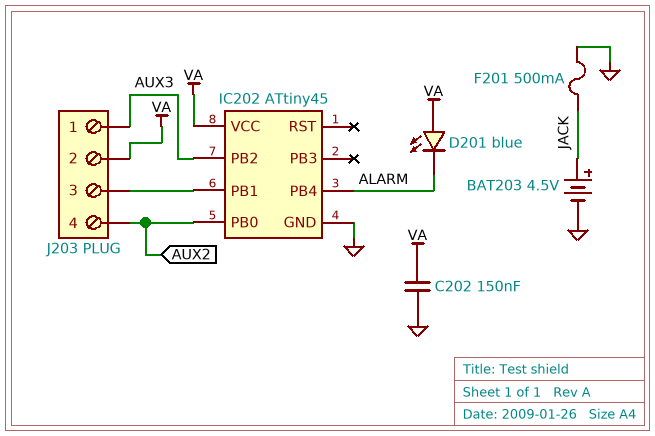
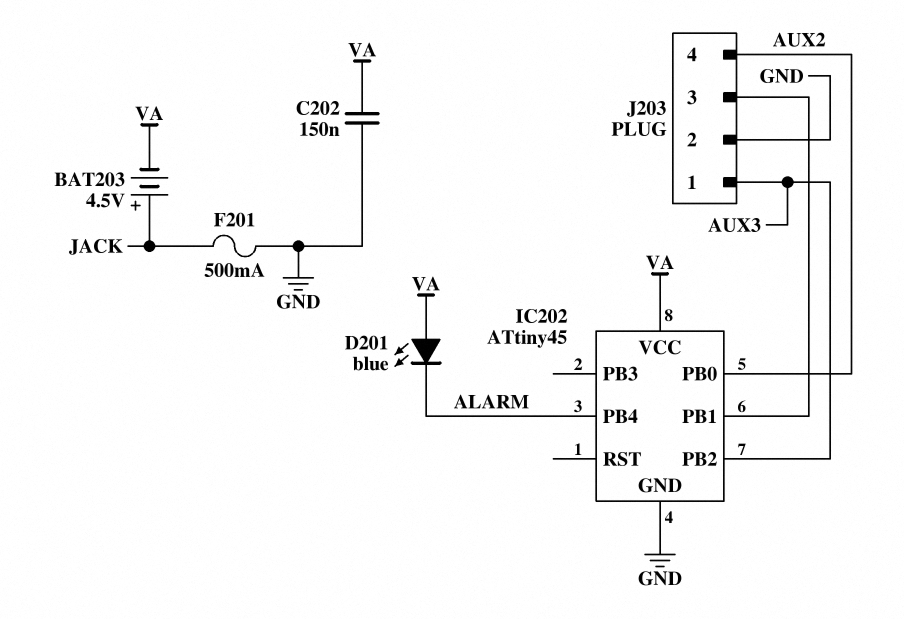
BAT203: 4.5V (plus JACK, minus GND) -> 4.5V (plus JACK, minus VA)
J203 pin 2: VA -> GND

